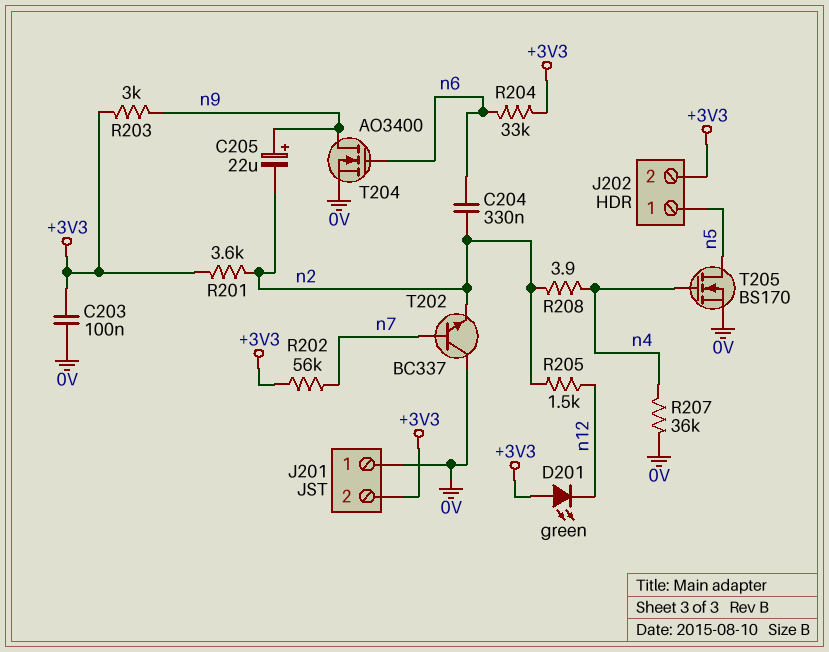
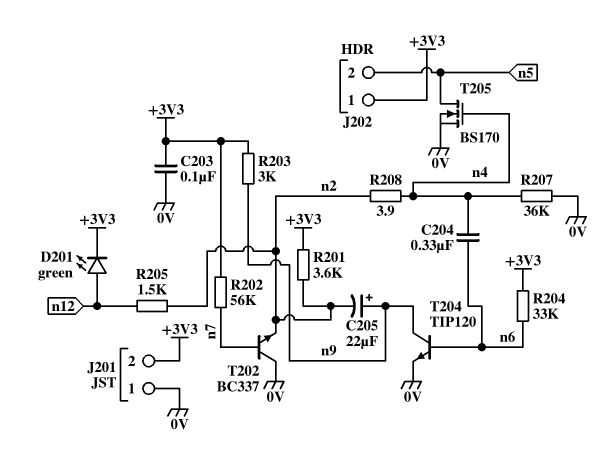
C204: 330nF (n2, n6) -> 330nF (n4, n6)
D201: LED green (A +3V3, K n12) -> LED green (A n12, K +3V3)
J202 pin 1: n5 -> +3V3
J202 pin 2: +3V3 -> n5
T204: NMOS AO3400 (G n6, D n9, S 0V) -> NPN TIP120 (B n6, C n9, E 0V)

